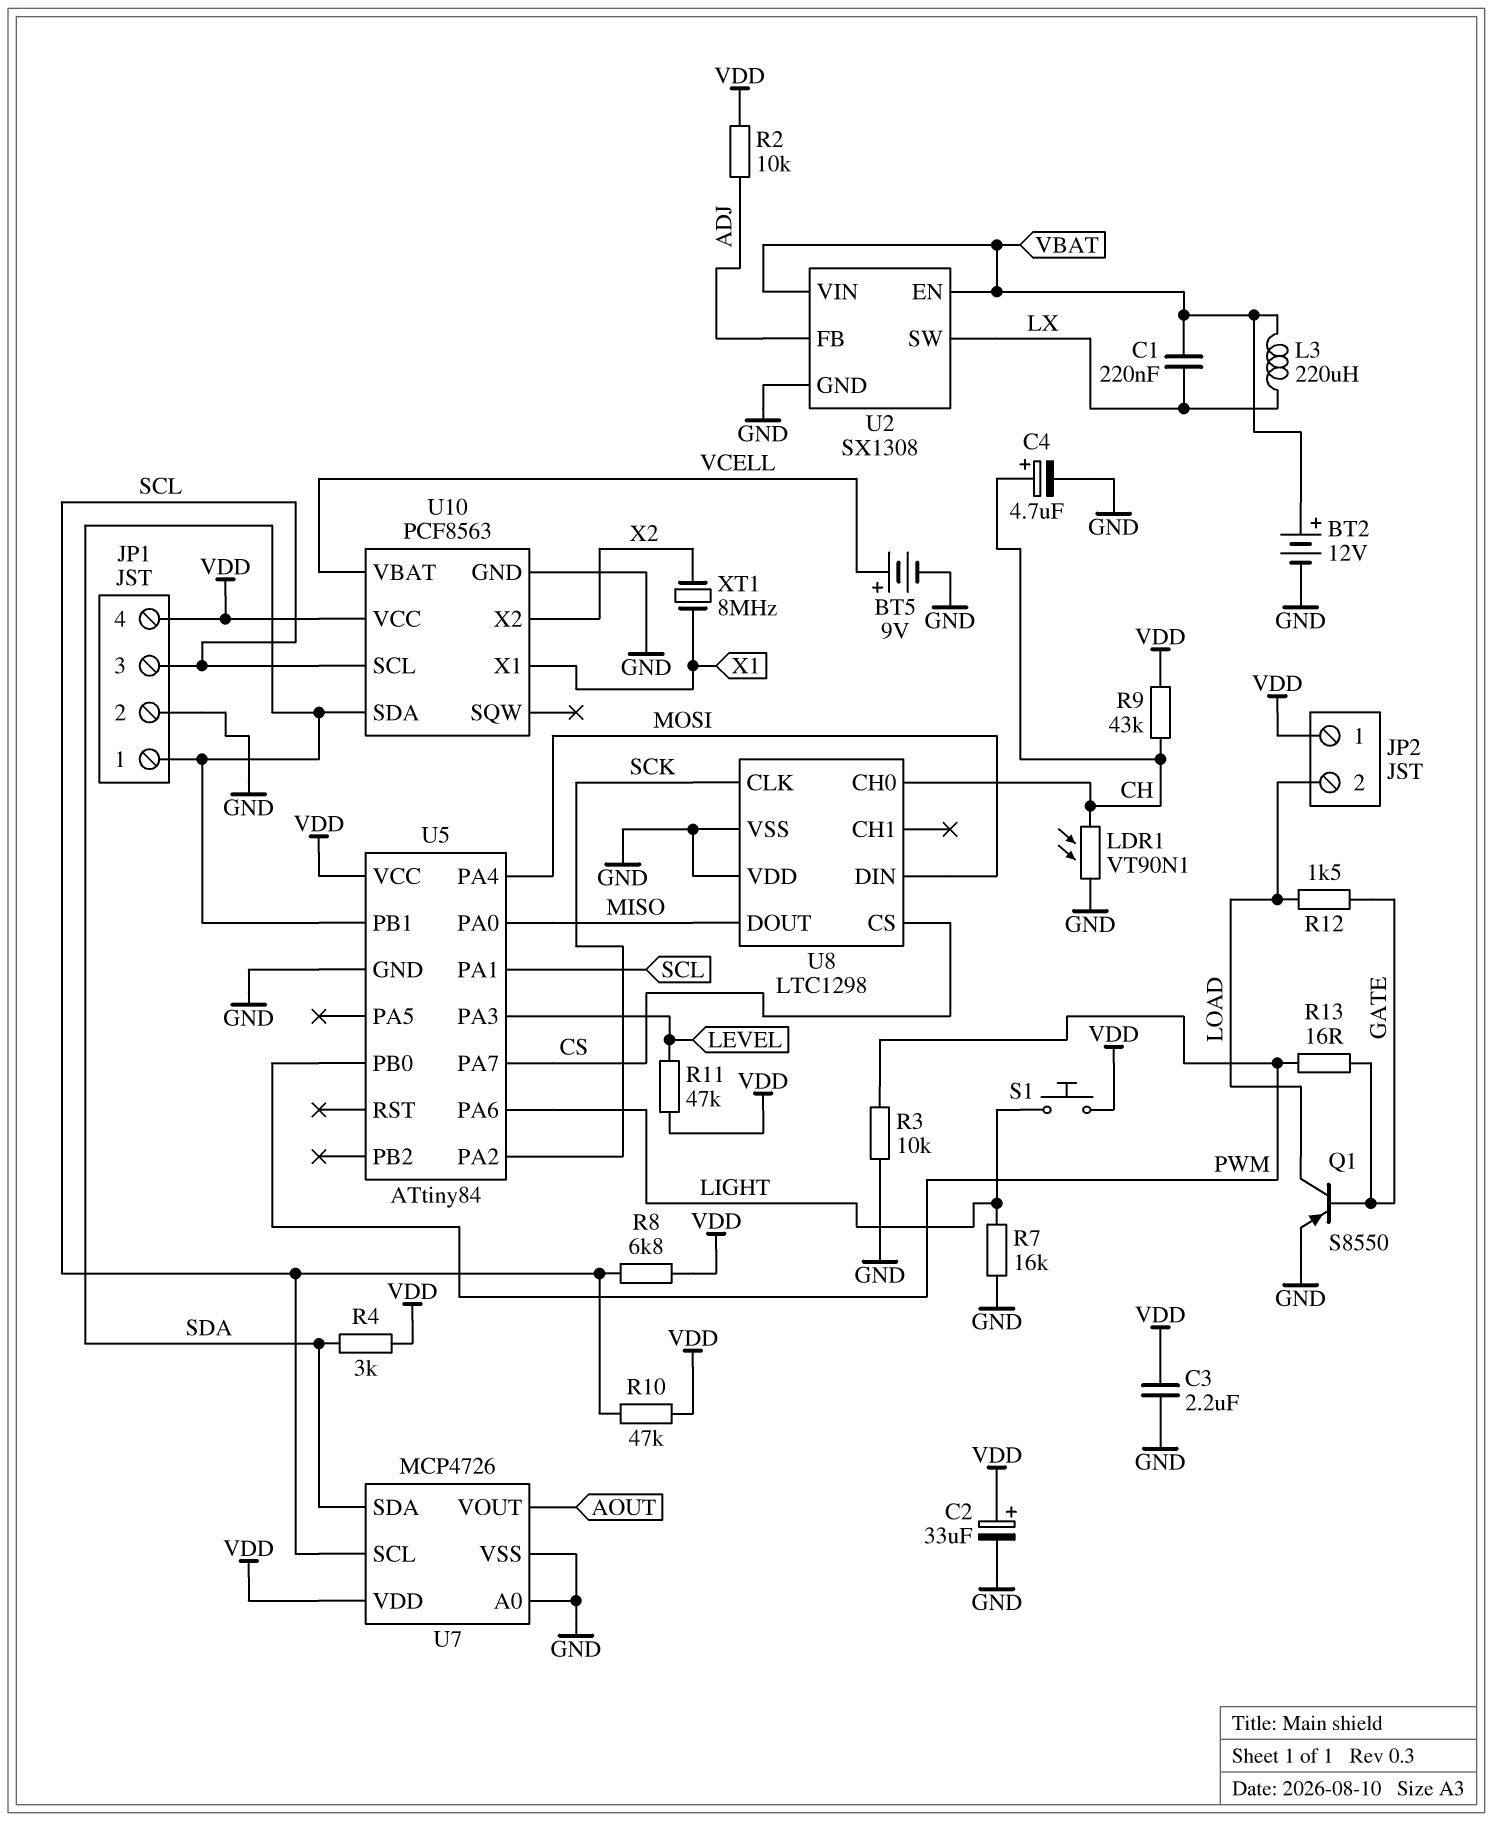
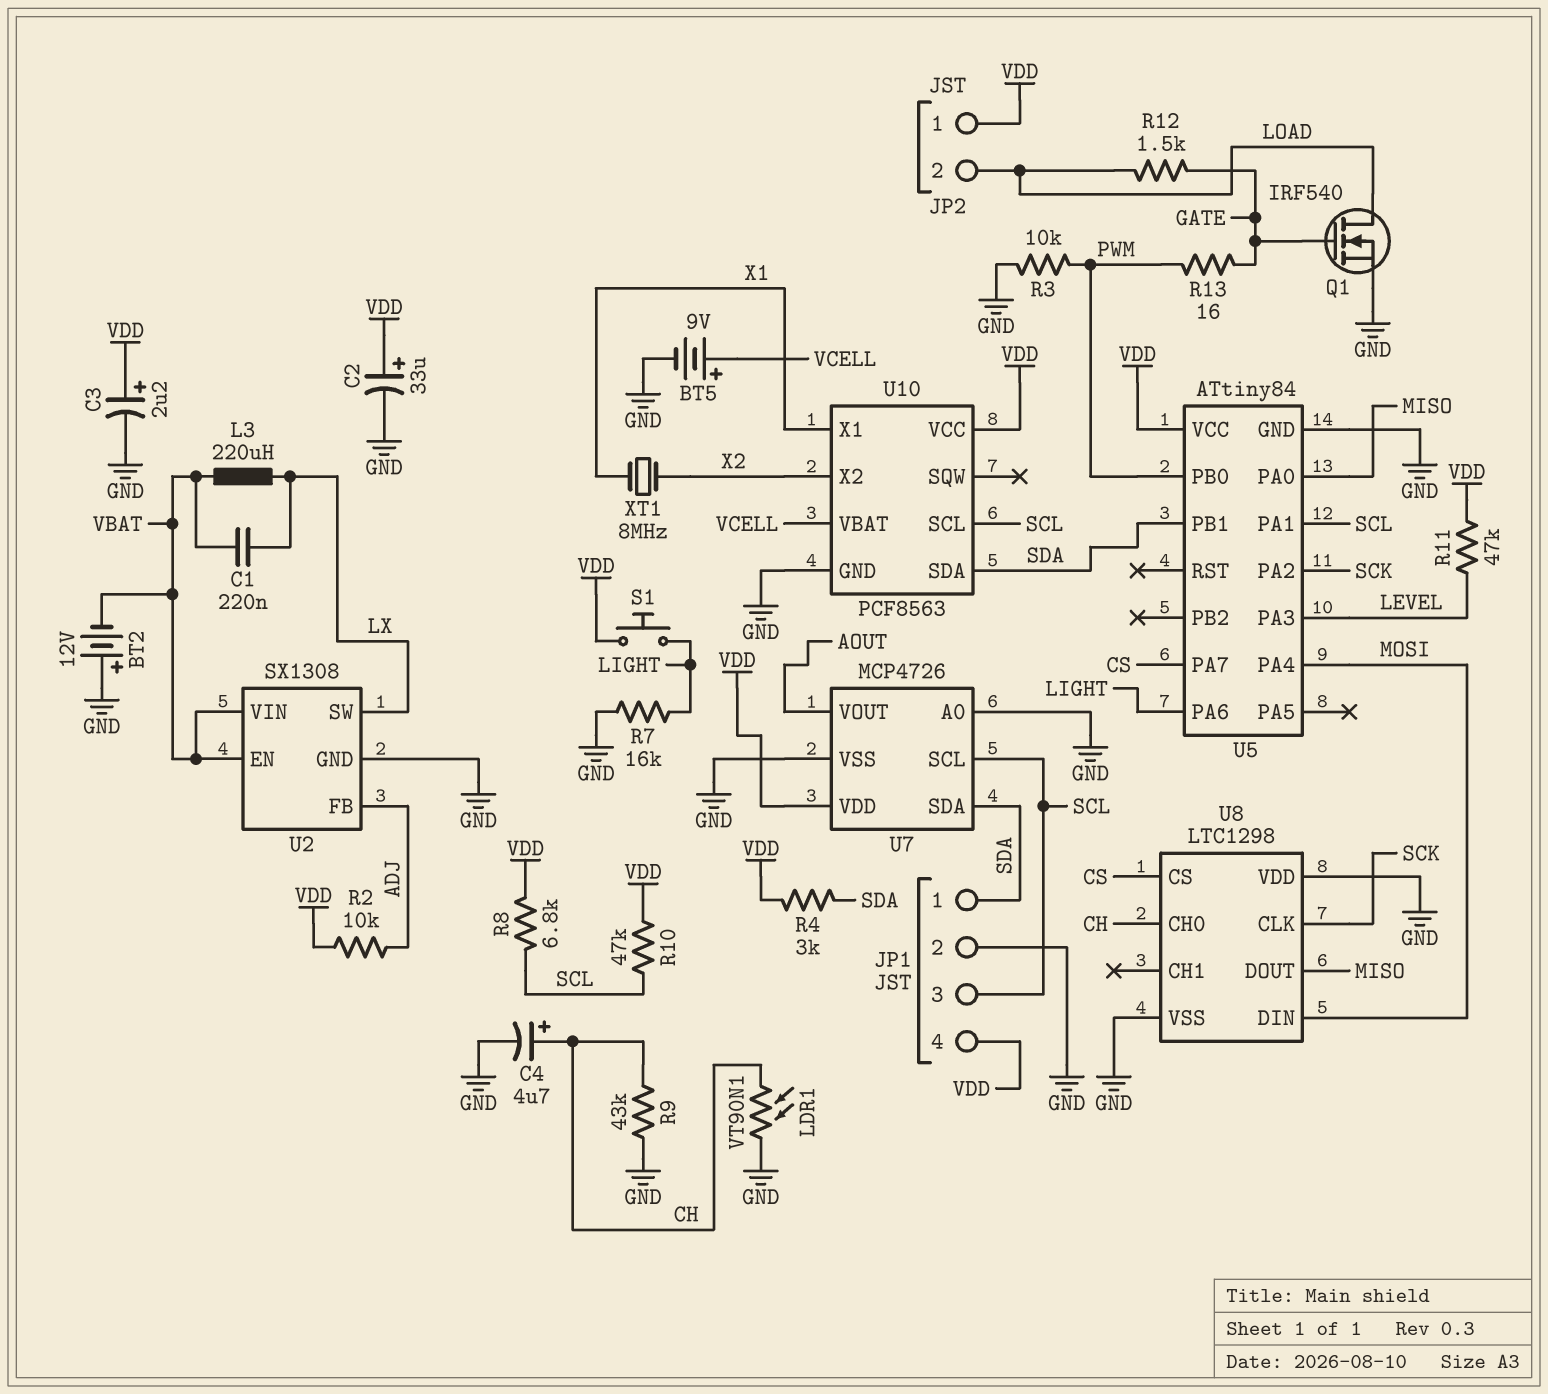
BT2: 12V (plus VBAT, minus GND) -> 12V (plus GND, minus VBAT)
C3: 2.2uF (GND, VDD) -> 2.2uF (plus VDD, minus GND)
Q1: PNP S8550 (B GATE, C LOAD, E GND) -> NMOS IRF540 (G GATE, D LOAD, S GND)
R9: 43k (CH, VDD) -> 43k (CH, GND)

